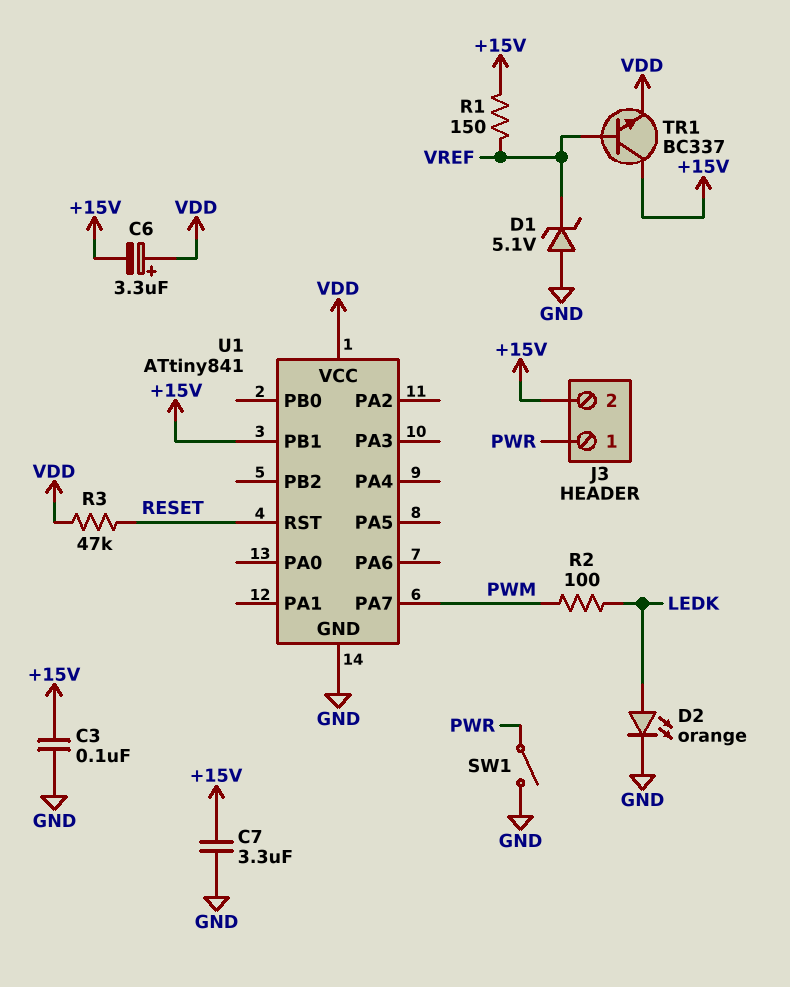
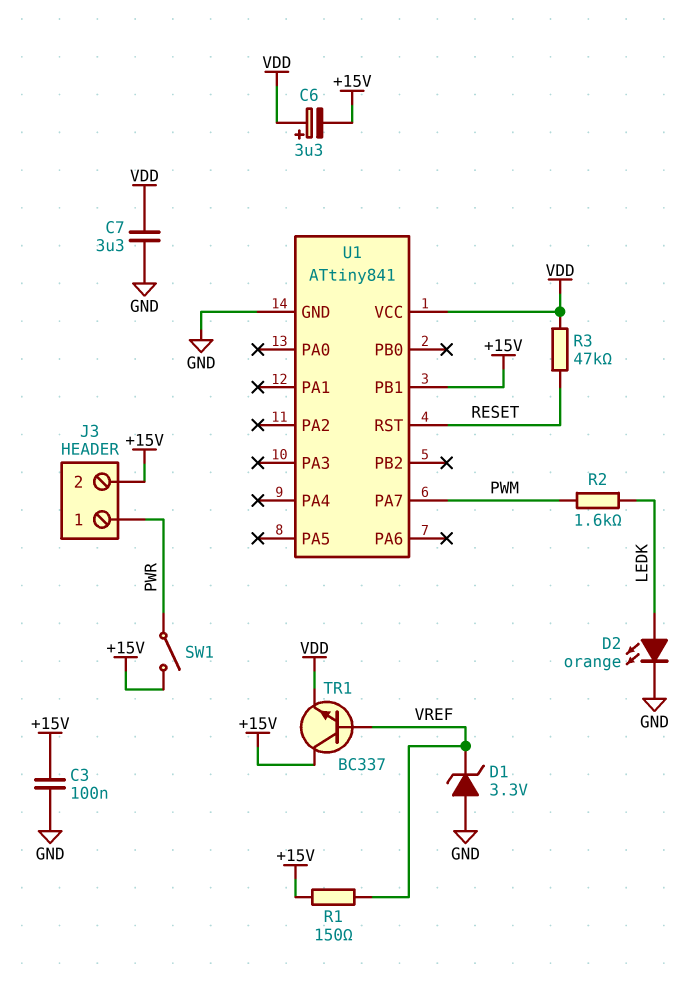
C7: 3.3uF (+15V, GND) -> 3.3uF (GND, VDD)
D1: zener 5.1V (A GND, K VREF) -> zener 3.3V (A GND, K VREF)
R2: 100 (LEDK, PWM) -> 1.6k (LEDK, PWM)
SW1: switch (GND, PWR) -> switch (+15V, PWR)

